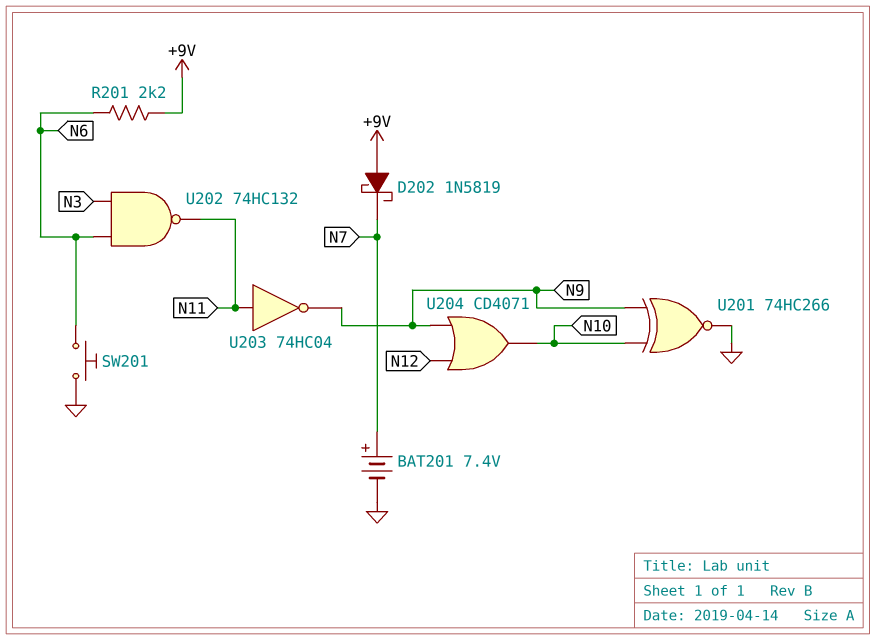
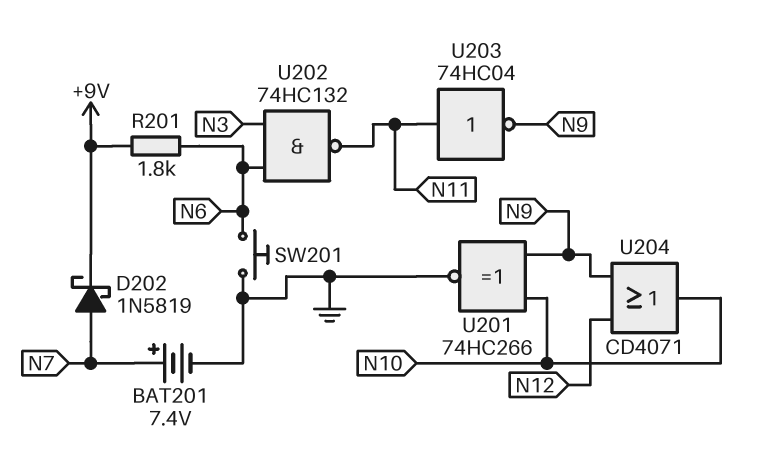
D202: schottky 1N5819 (A +9V, K N7) -> schottky 1N5819 (A N7, K +9V)
R201: 2.2k (+9V, N6) -> 1.8k (+9V, N6)

